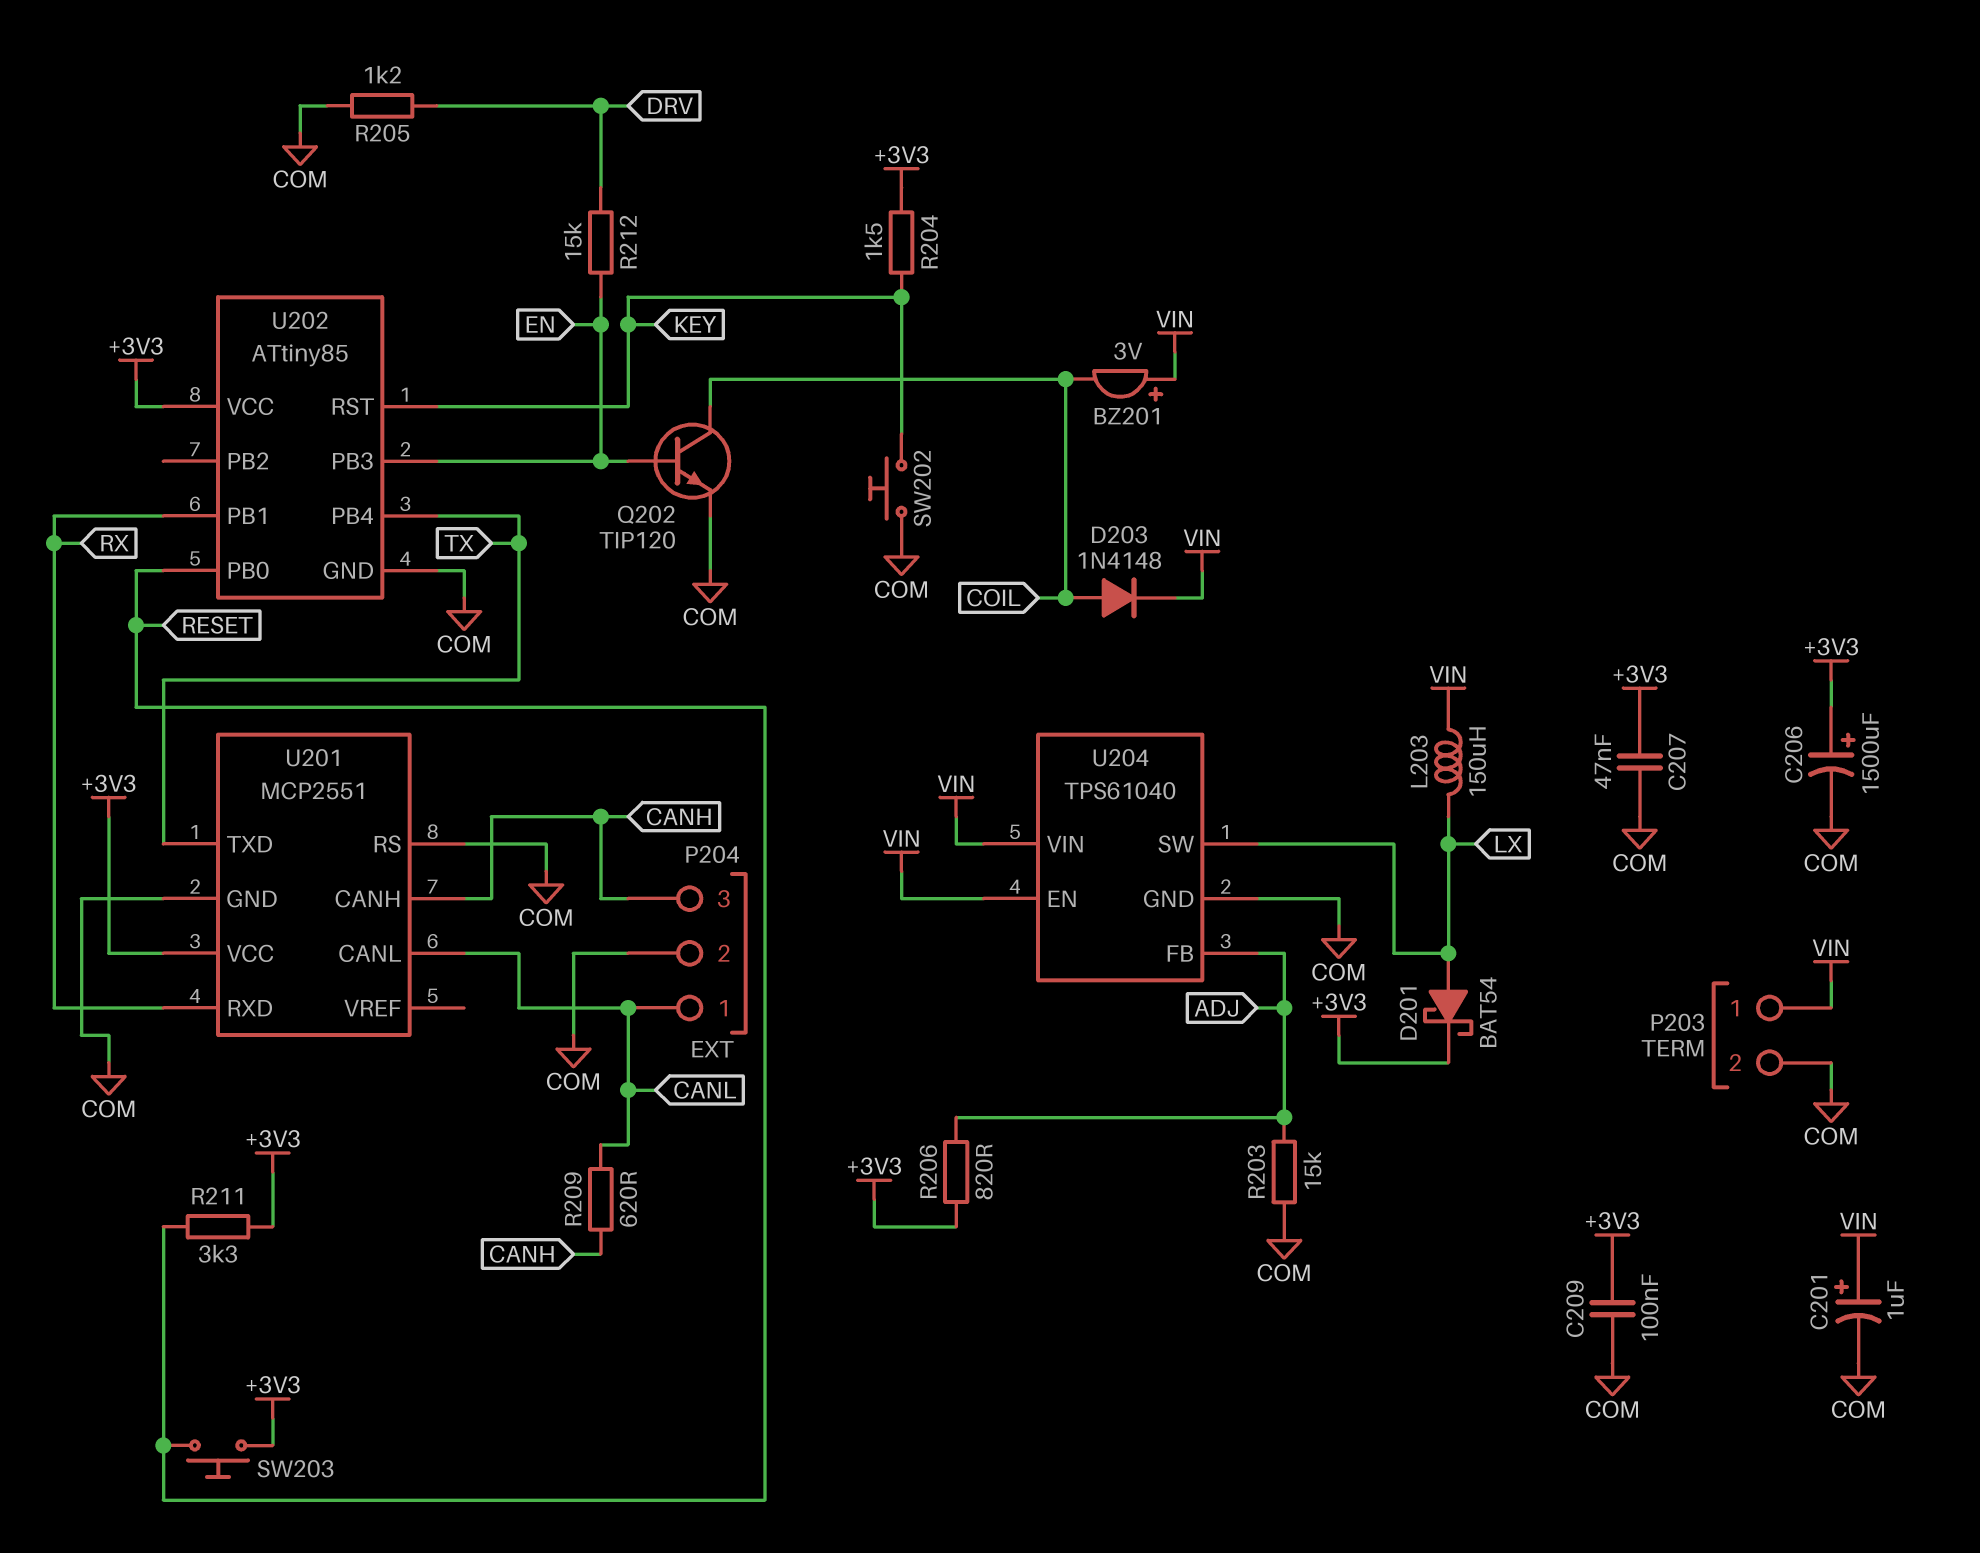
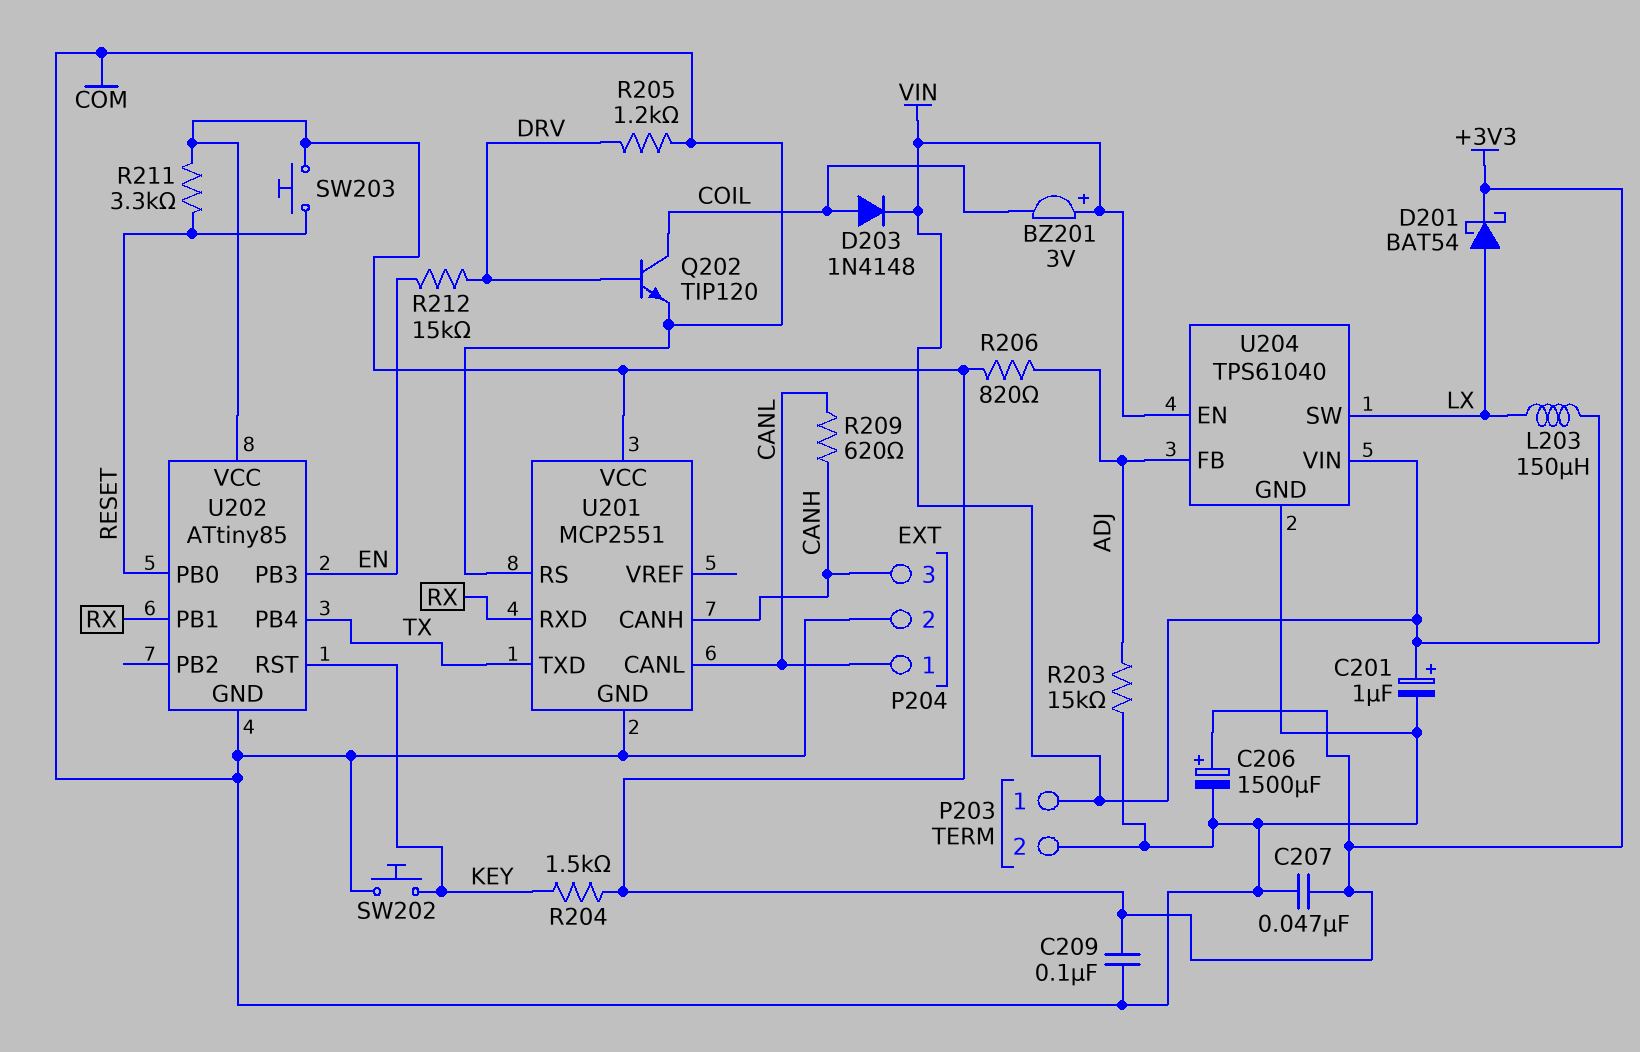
Q202: NPN TIP120 (B EN, C COIL, E COM) -> NPN TIP120 (B DRV, C COIL, E COM)

